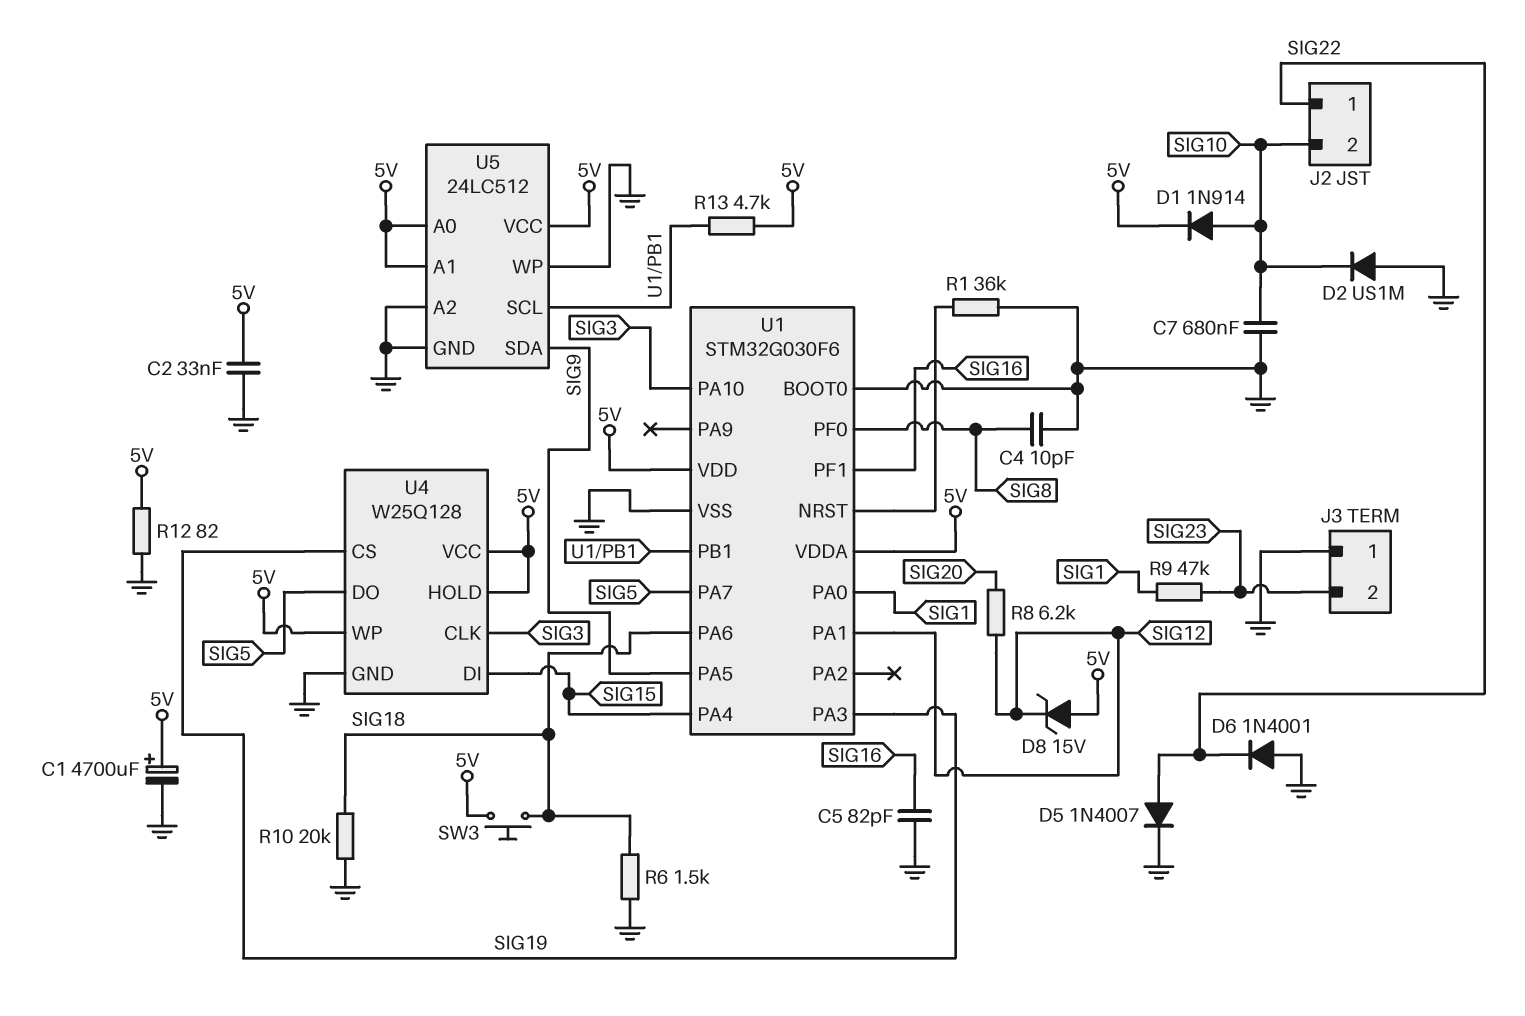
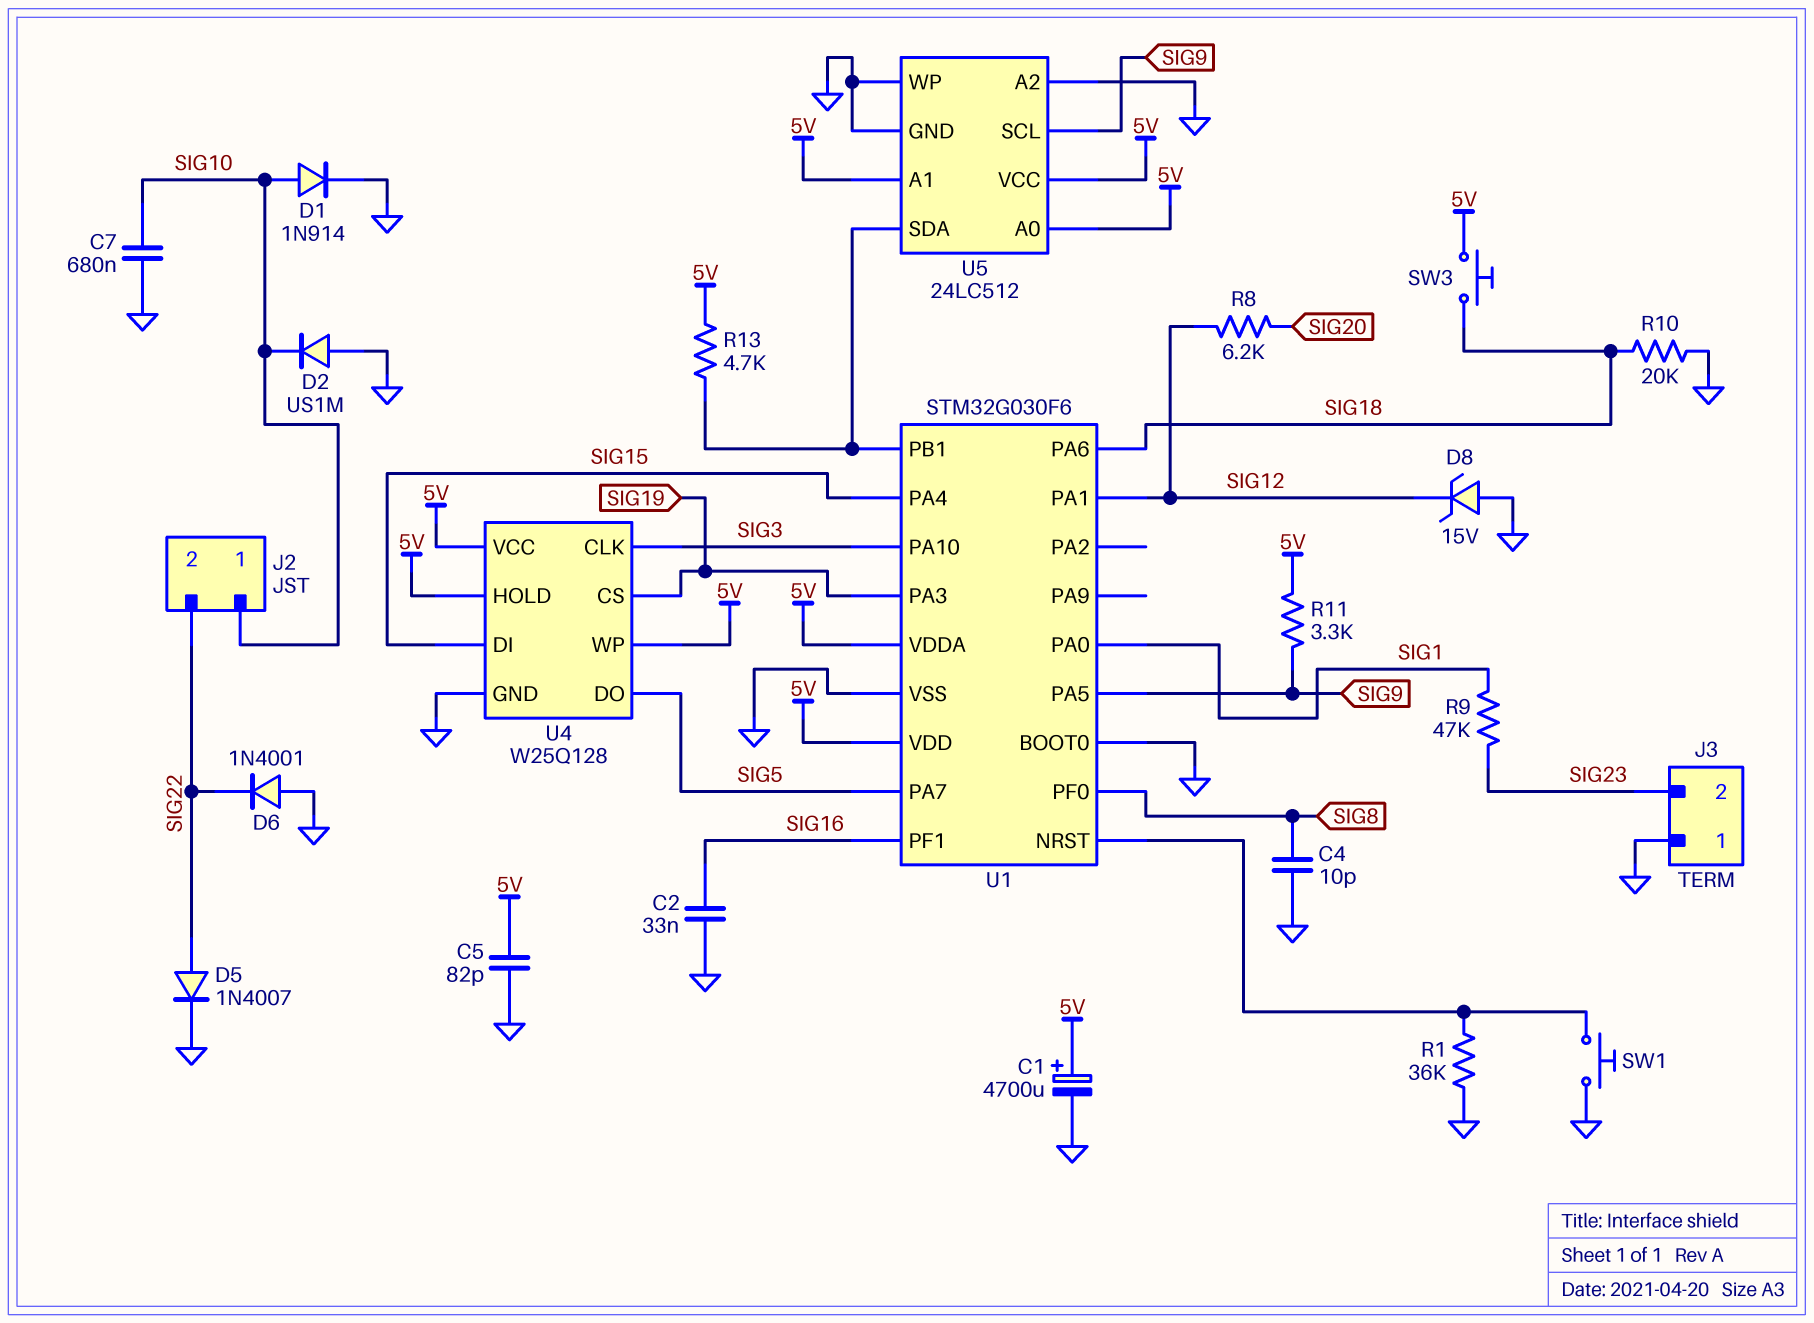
C2: 33nF (5V, GND) -> 33nF (GND, SIG16)
C5: 82pF (GND, SIG16) -> 82pF (5V, GND)
D1: diode 1N914 (A SIG10, K 5V) -> diode 1N914 (A SIG10, K GND)
D8: zener 15V (A 5V, K SIG12) -> zener 15V (A GND, K SIG12)
J2 pin 1: SIG22 -> SIG10
J2 pin 2: SIG10 -> SIG22
R6: 1.5k (GND, SIG18) -> none
R11: none -> 3.3k (5V, SIG9)
R12: 82 (5V, GND) -> none
SW1: none -> button (GND, U1/NRST)
U5 pin SCL: U1/PB1 -> SIG9
U5 pin SDA: SIG9 -> U1/PB1

